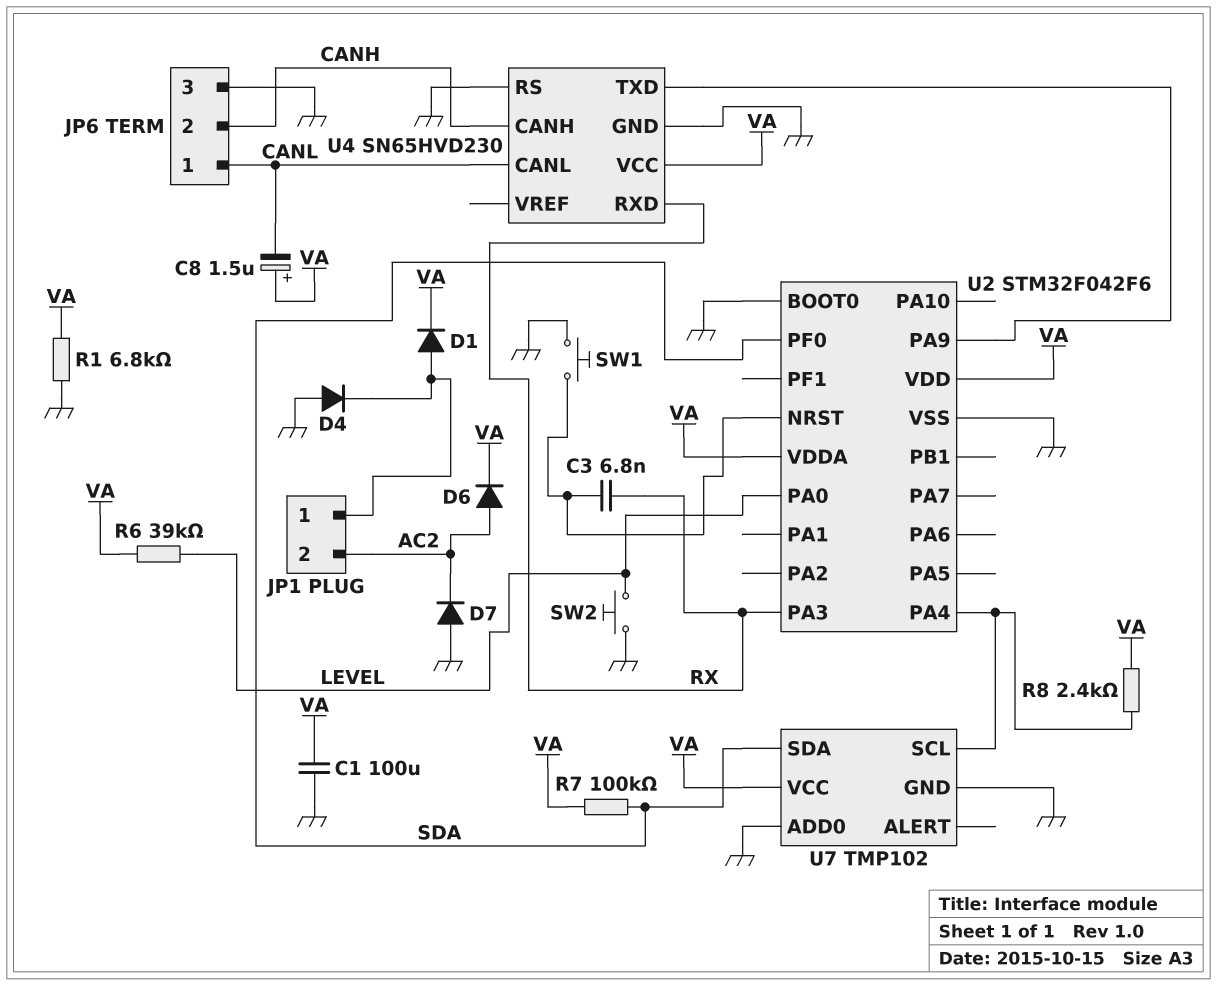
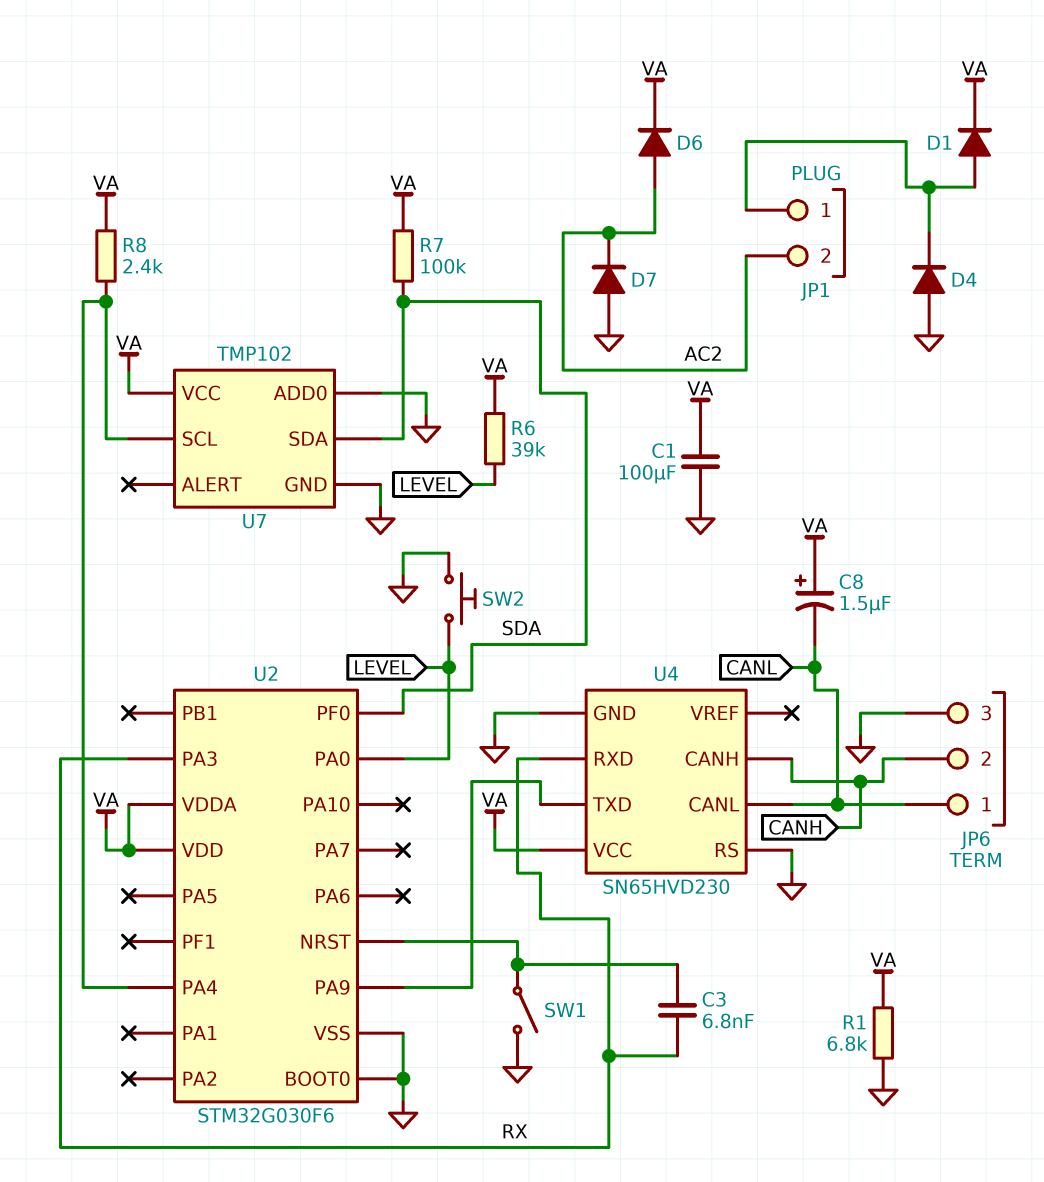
SW1: button (GND, U2/NRST) -> switch (GND, U2/NRST)
U2: STM32F042F6 -> STM32G030F6

